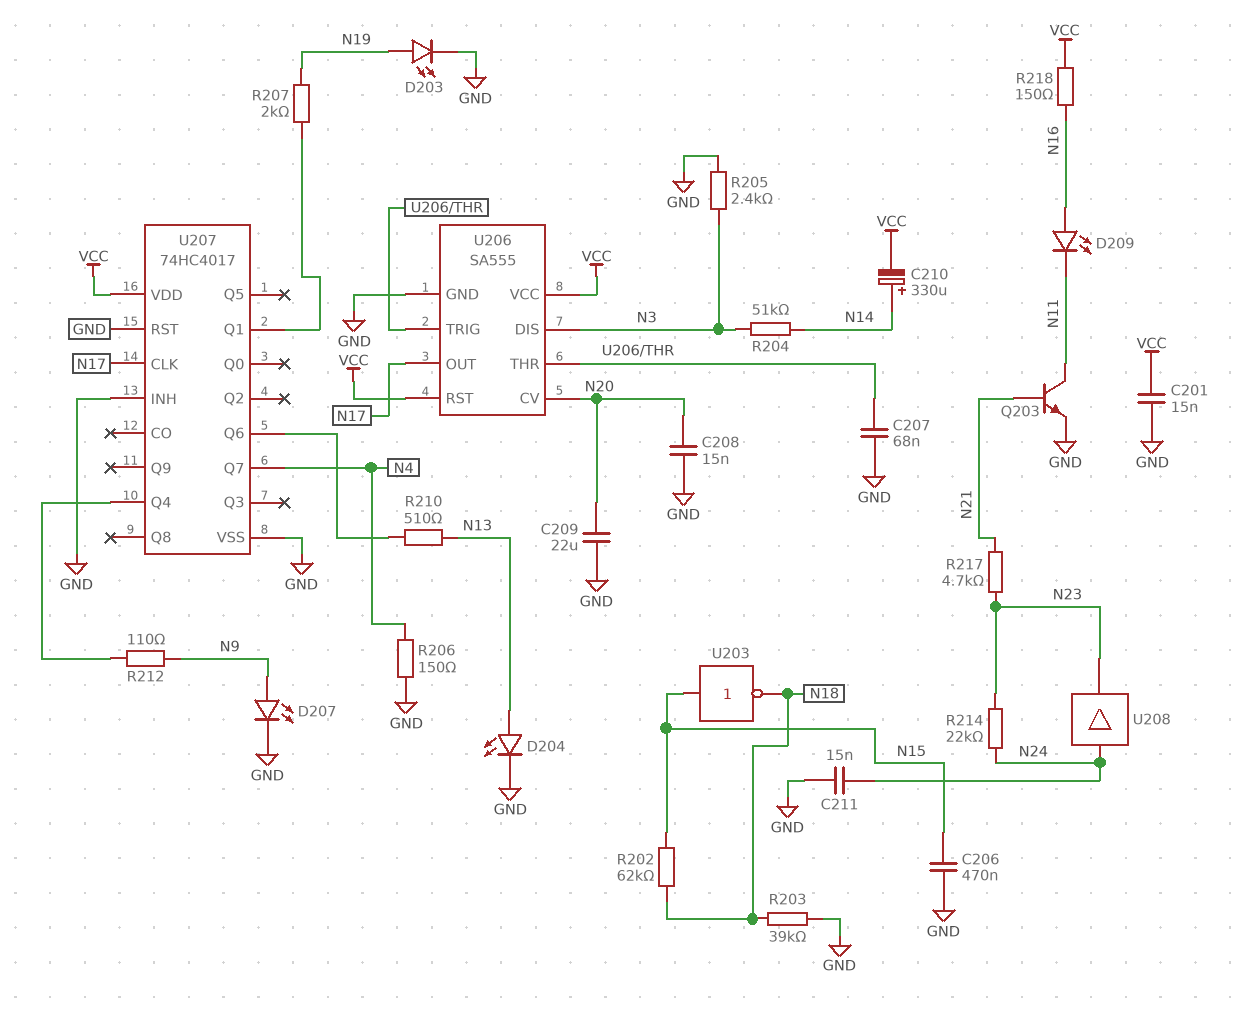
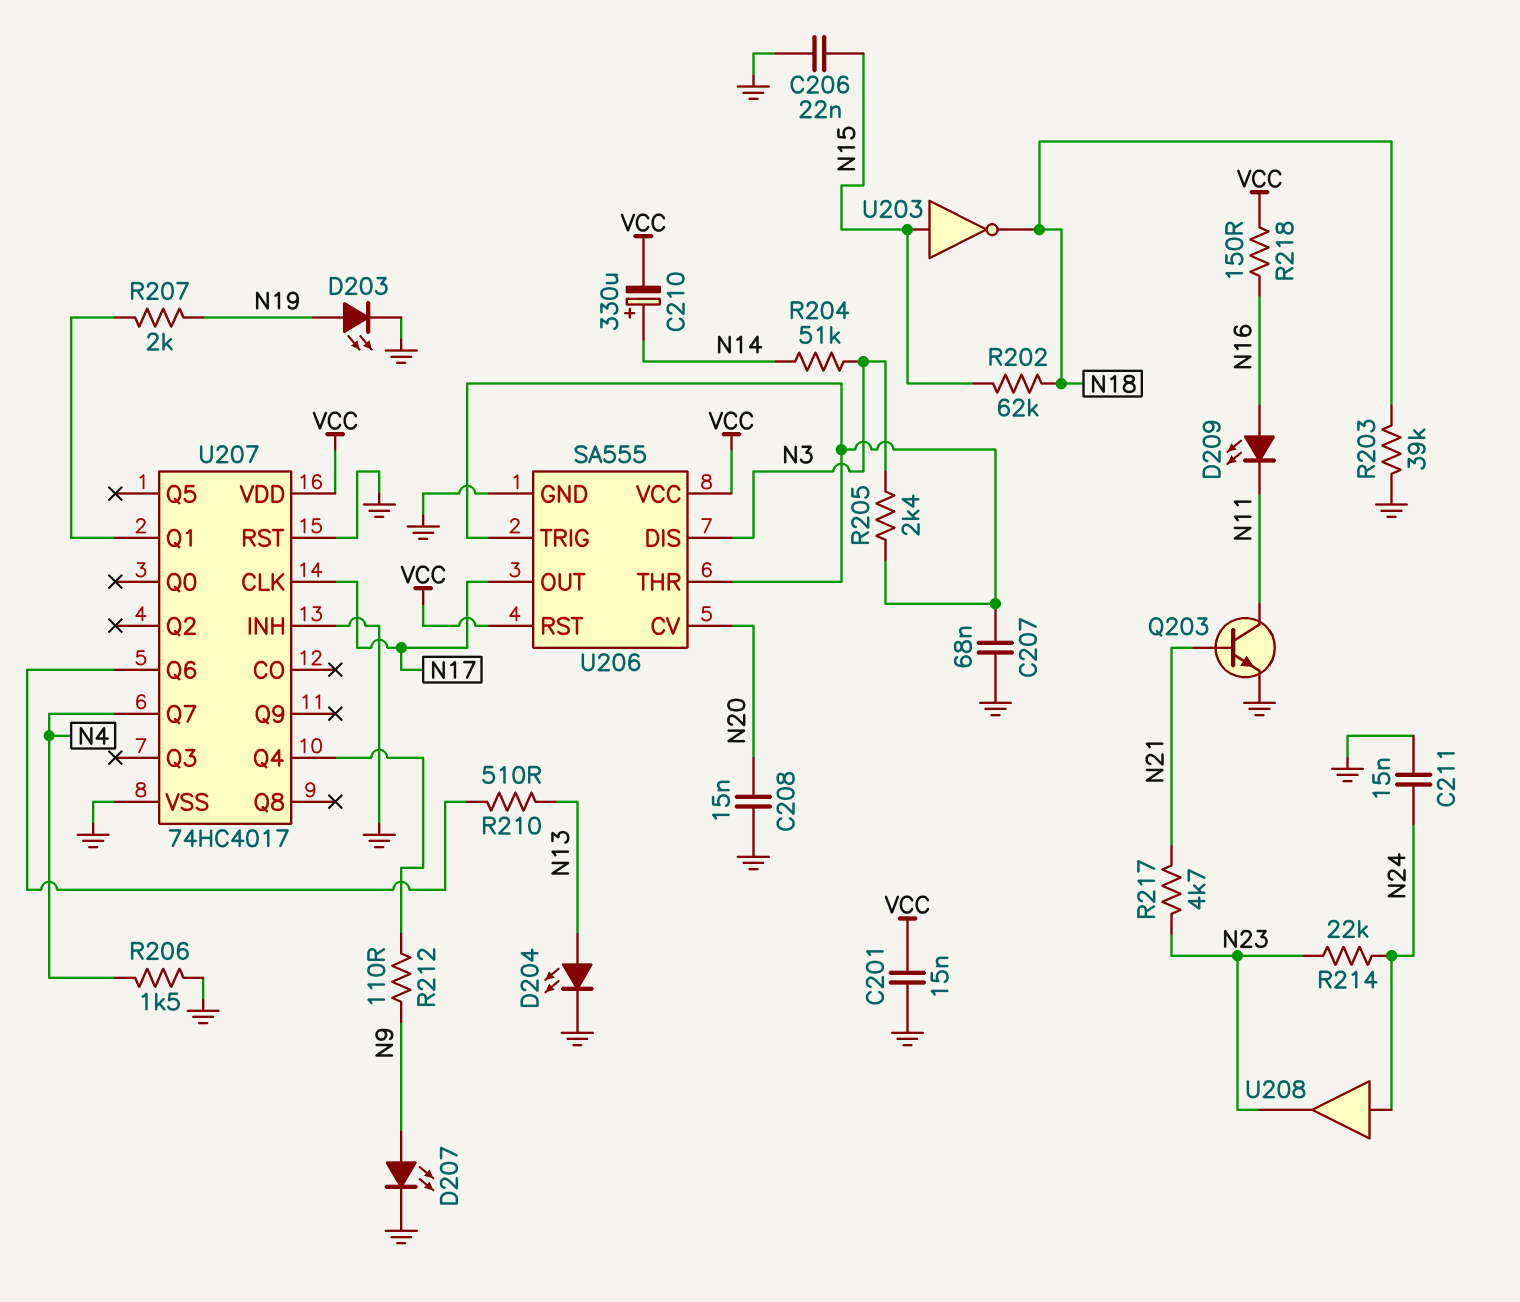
C206: 470nF (GND, N15) -> 22nF (GND, N15)
C209: 22uF (GND, N20) -> none
R205: 2.4k (GND, N3) -> 2.4k (N3, U206/THR)
R206: 150 (GND, N4) -> 1.5k (GND, N4)

